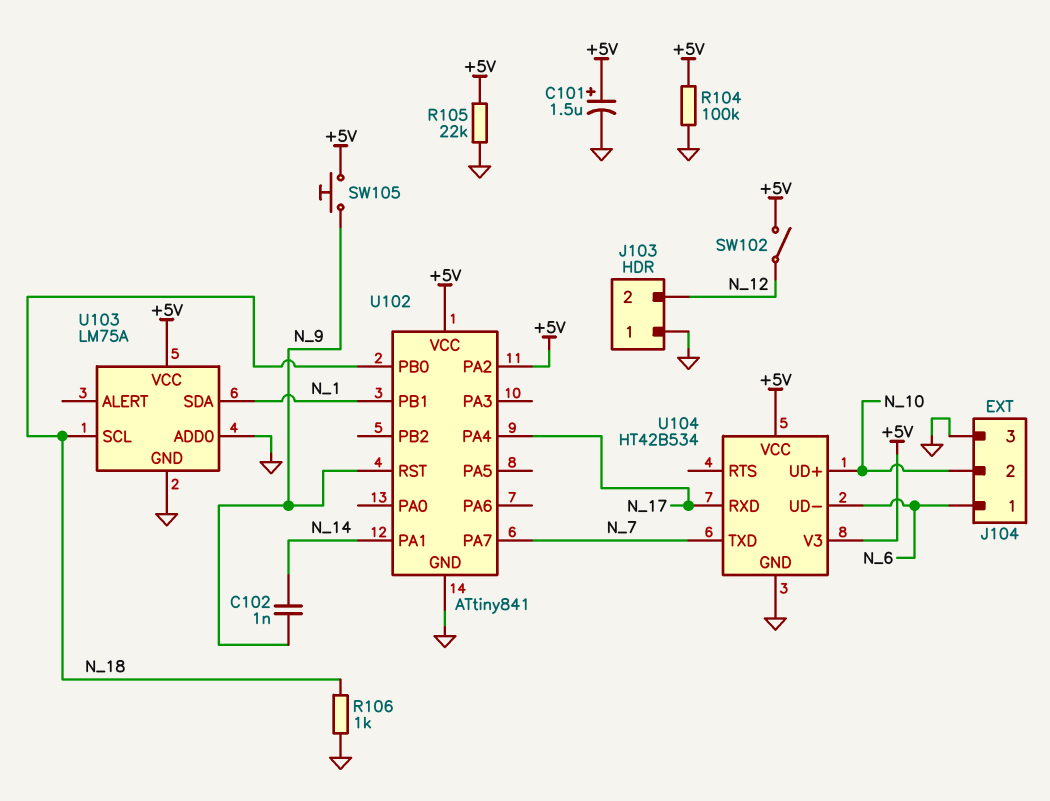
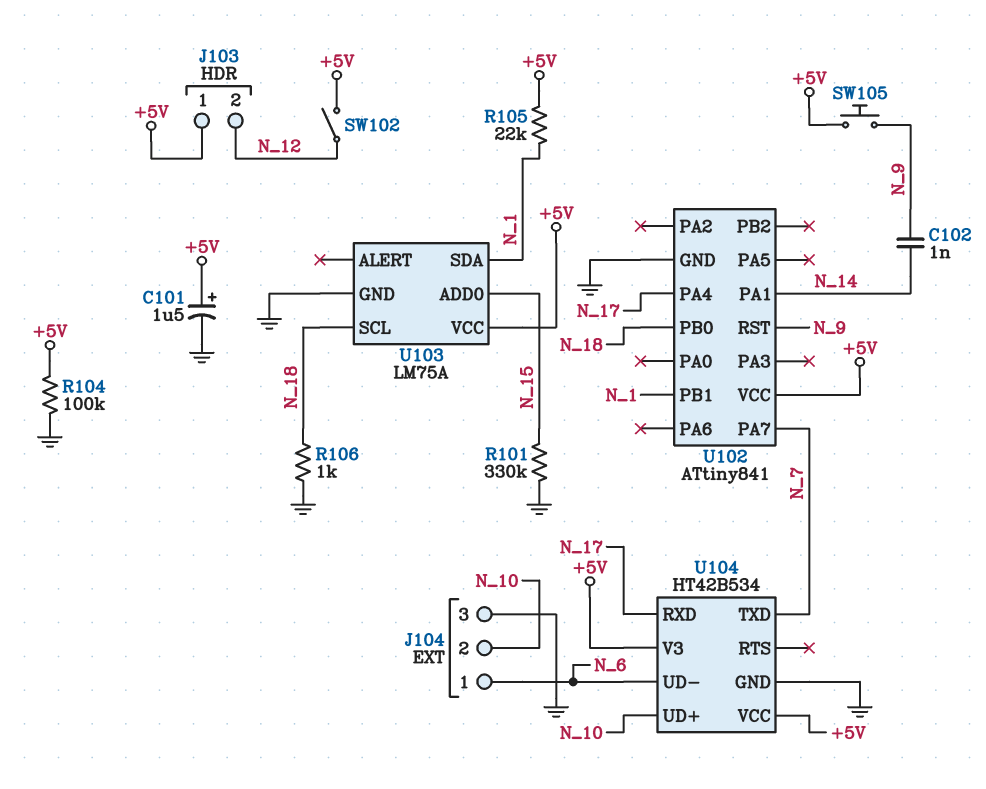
J103 pin 1: GND -> +5V
R101: none -> 330k (GND, N_15)
R105: 22k (+5V, GND) -> 22k (+5V, N_1)
U102 pin PA2: +5V -> none
U103 pin ADD0: GND -> N_15

